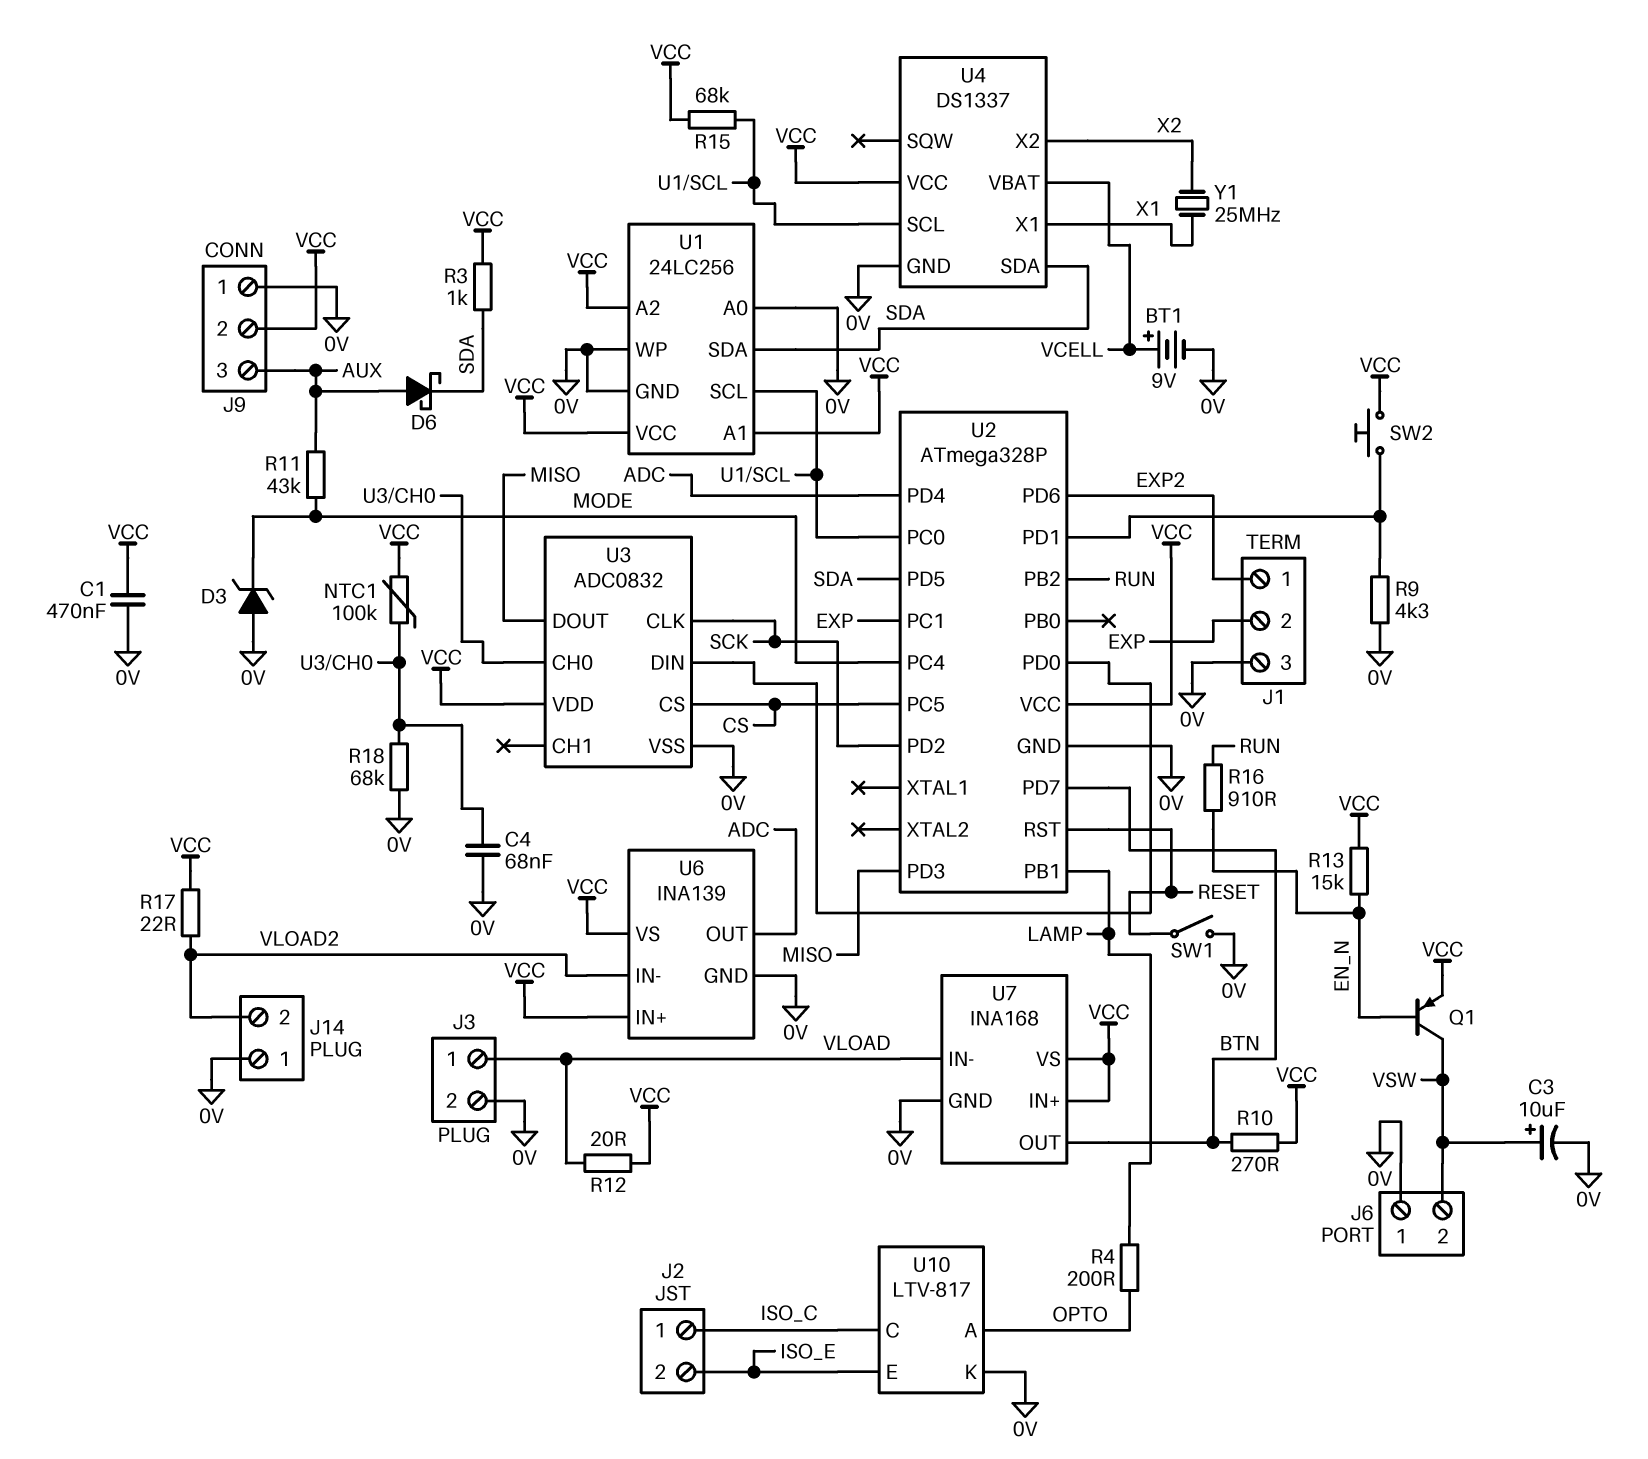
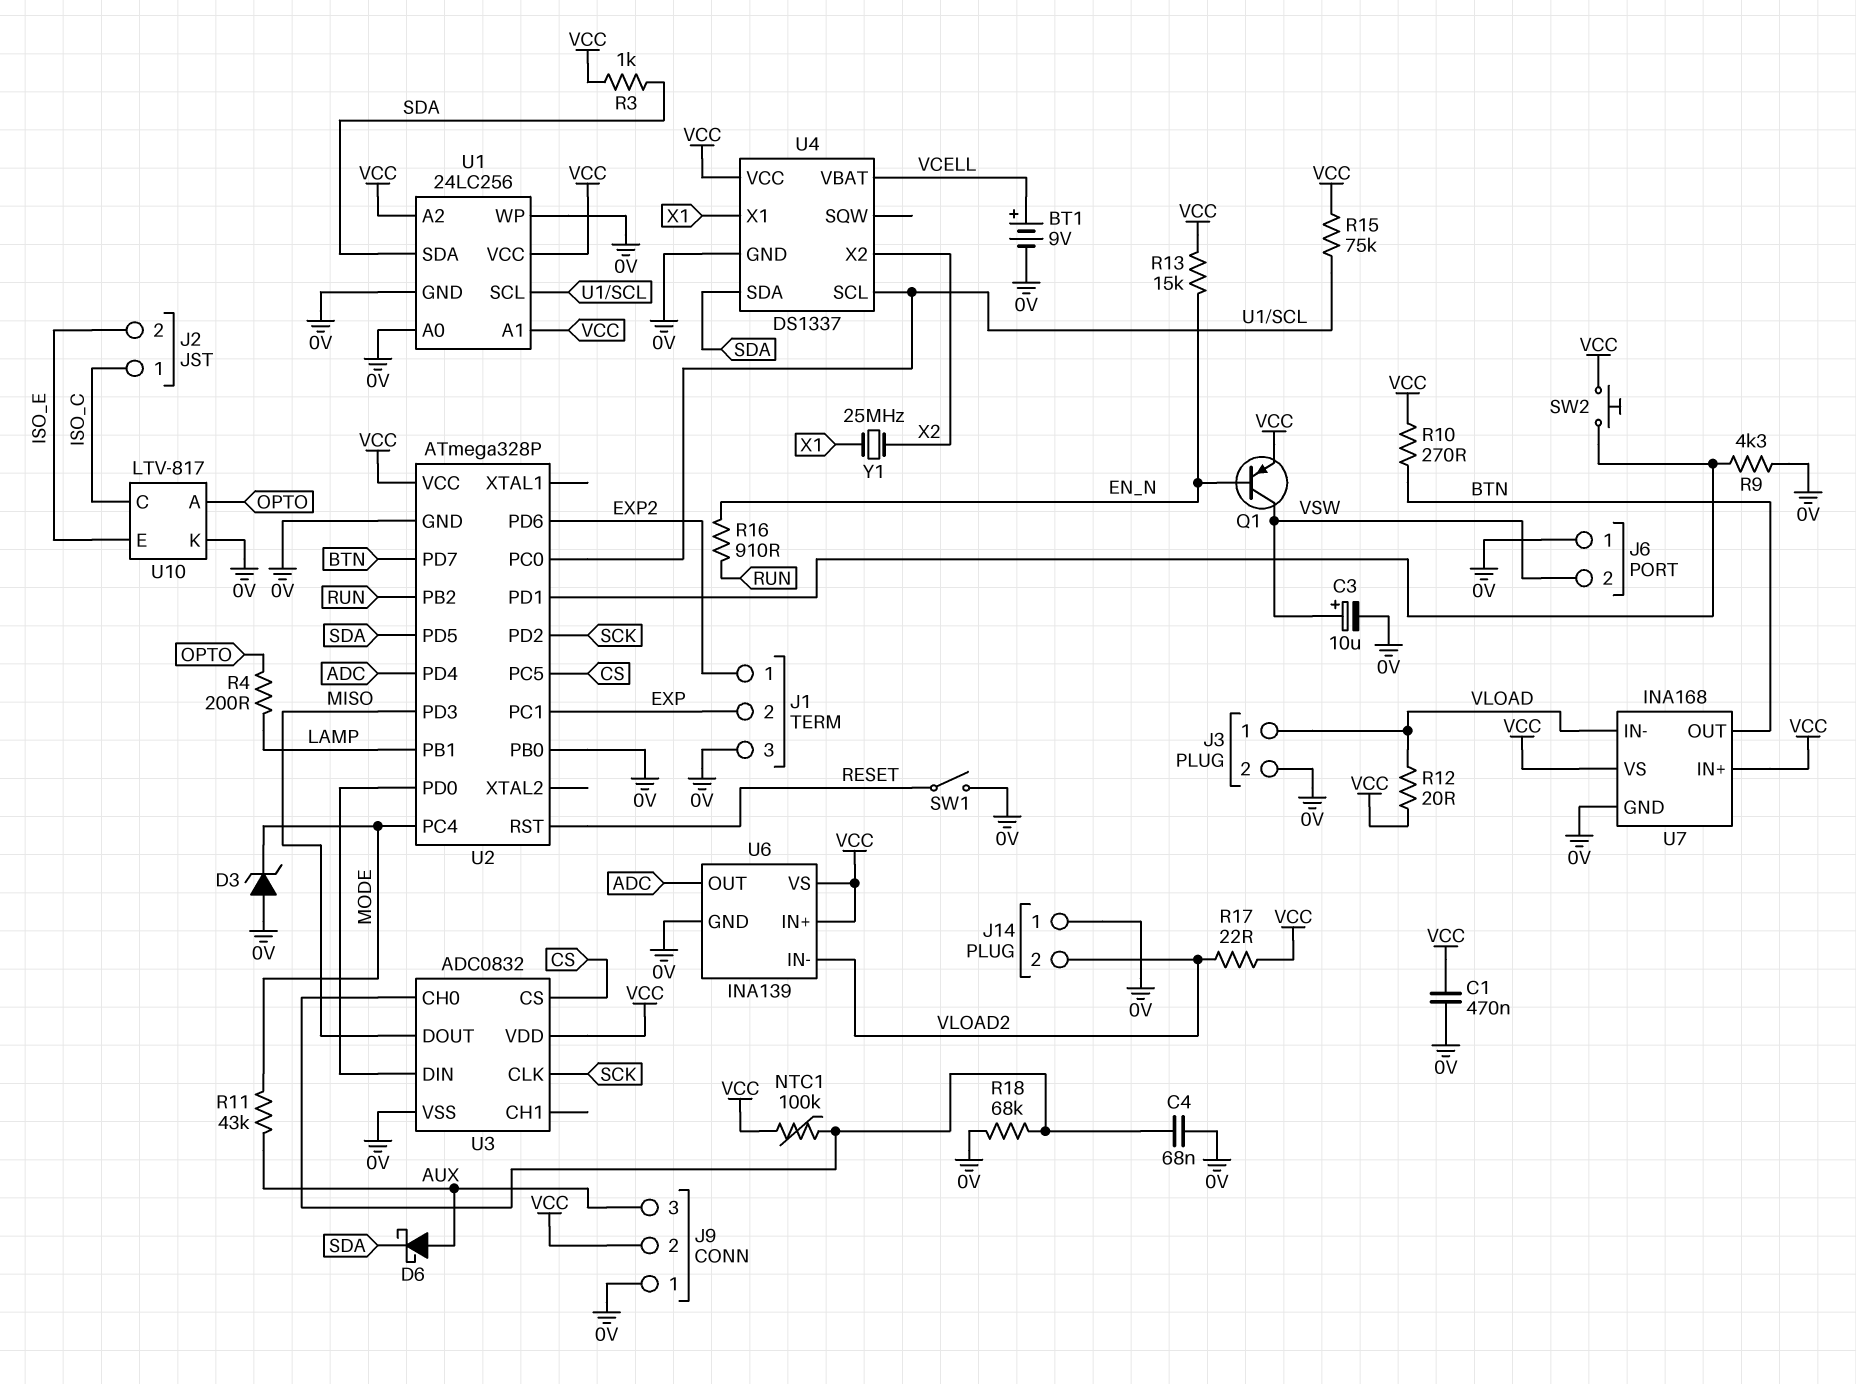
R15: 68k (U1/SCL, VCC) -> 75k (U1/SCL, VCC)
U2 pin PB0: none -> 0V

